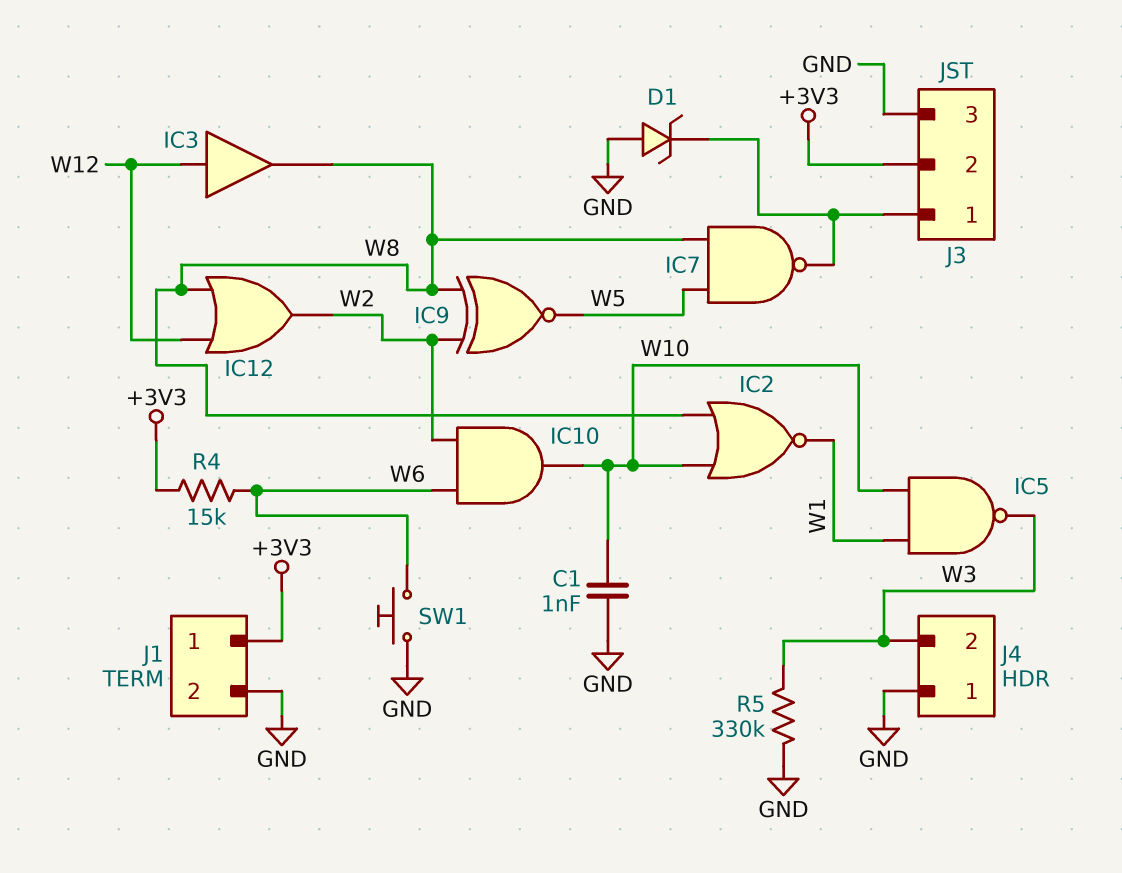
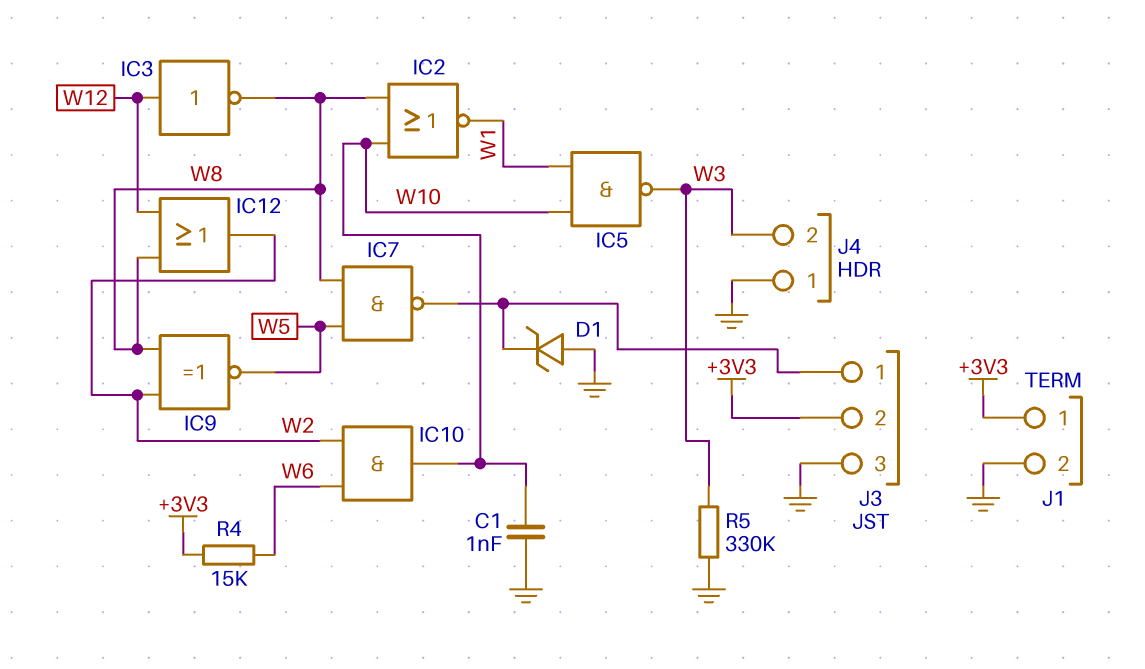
IC3: buffer (in W12, out W8) -> NOT (in W12, out W8)
SW1: button (GND, W6) -> none

